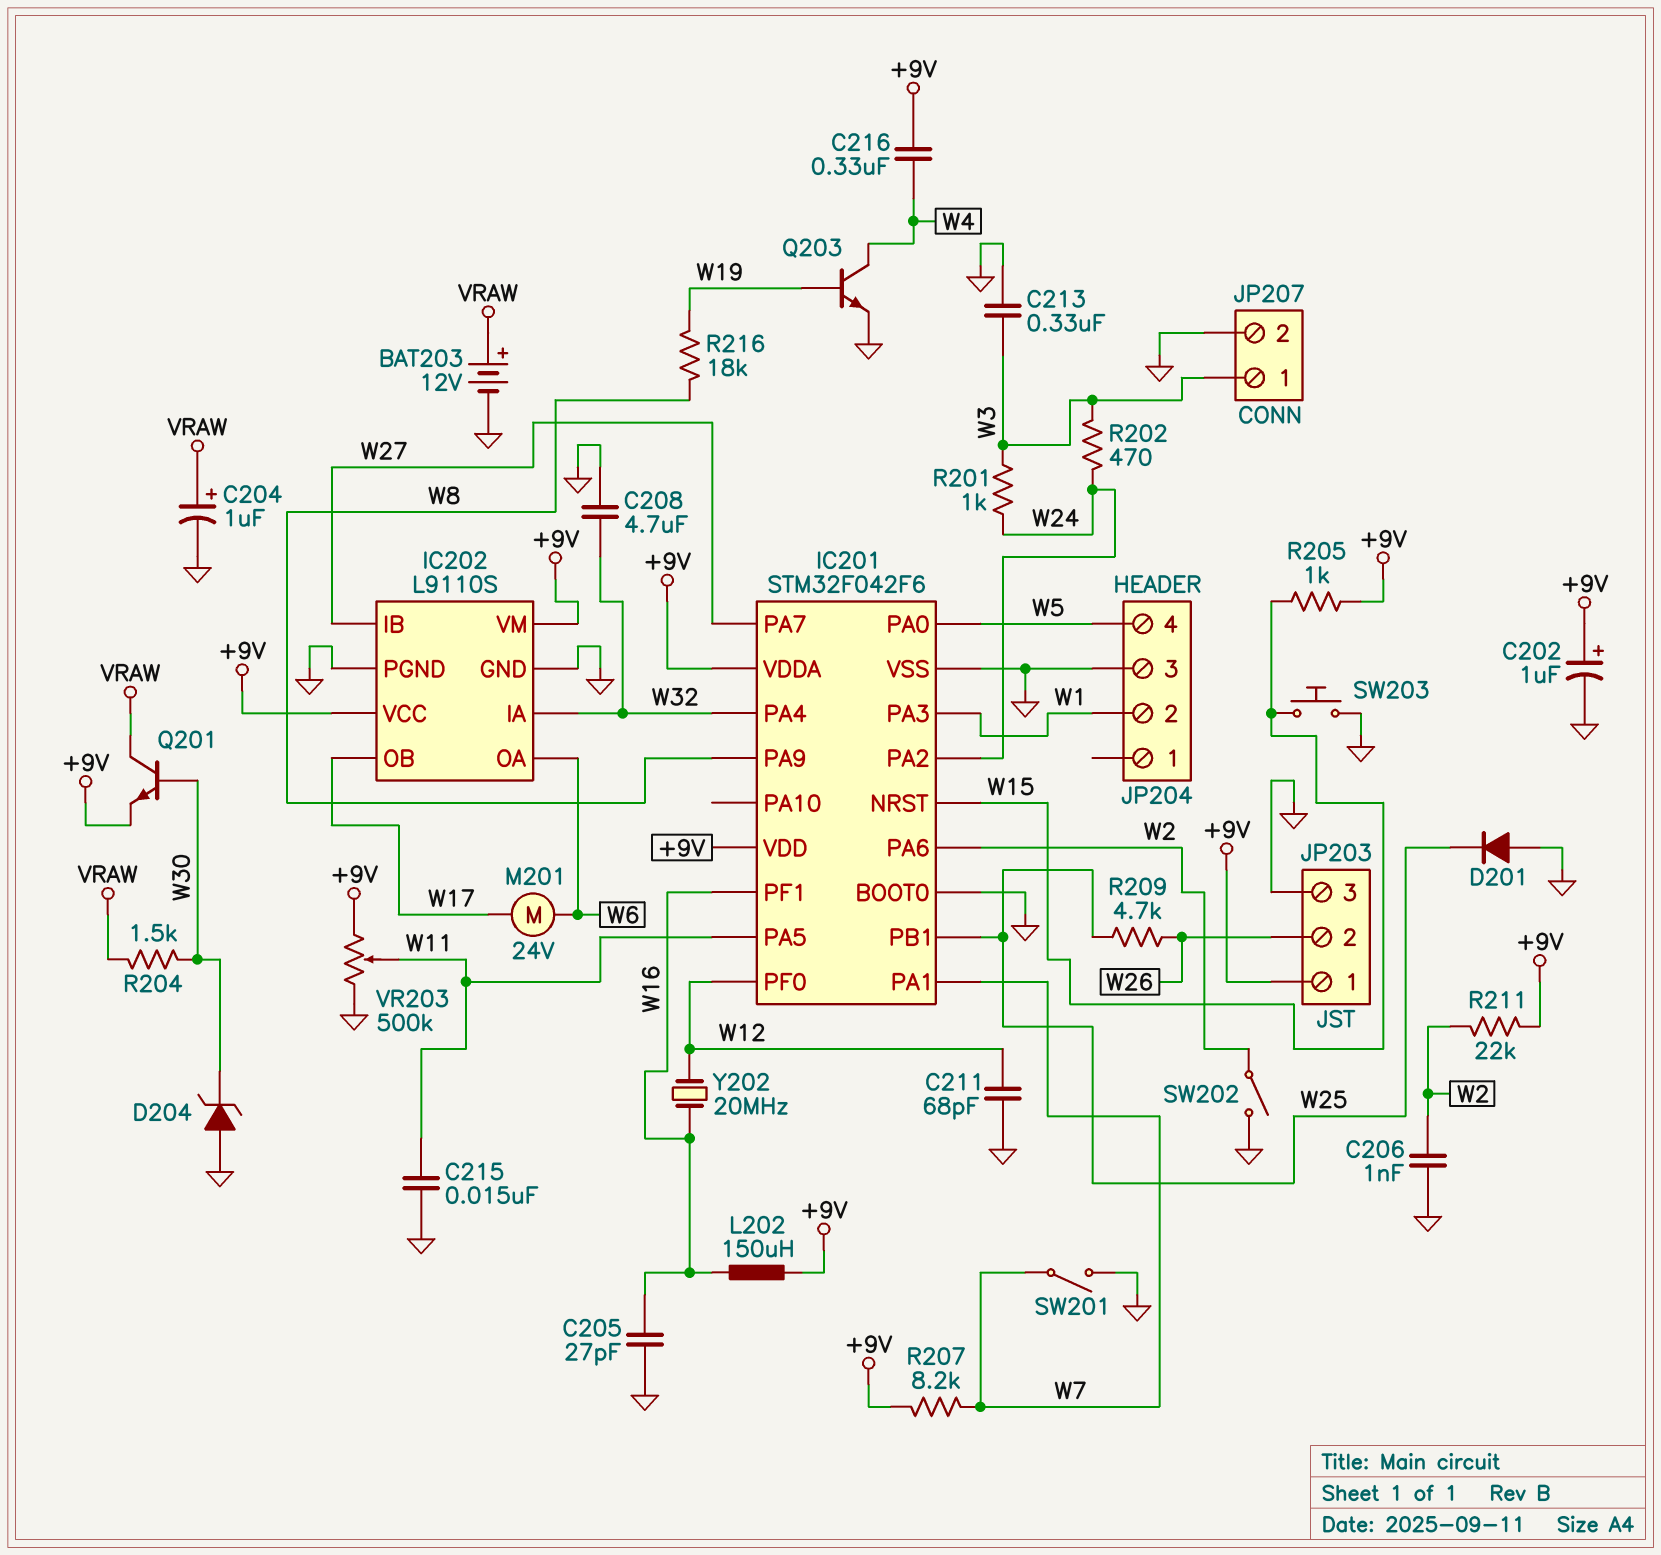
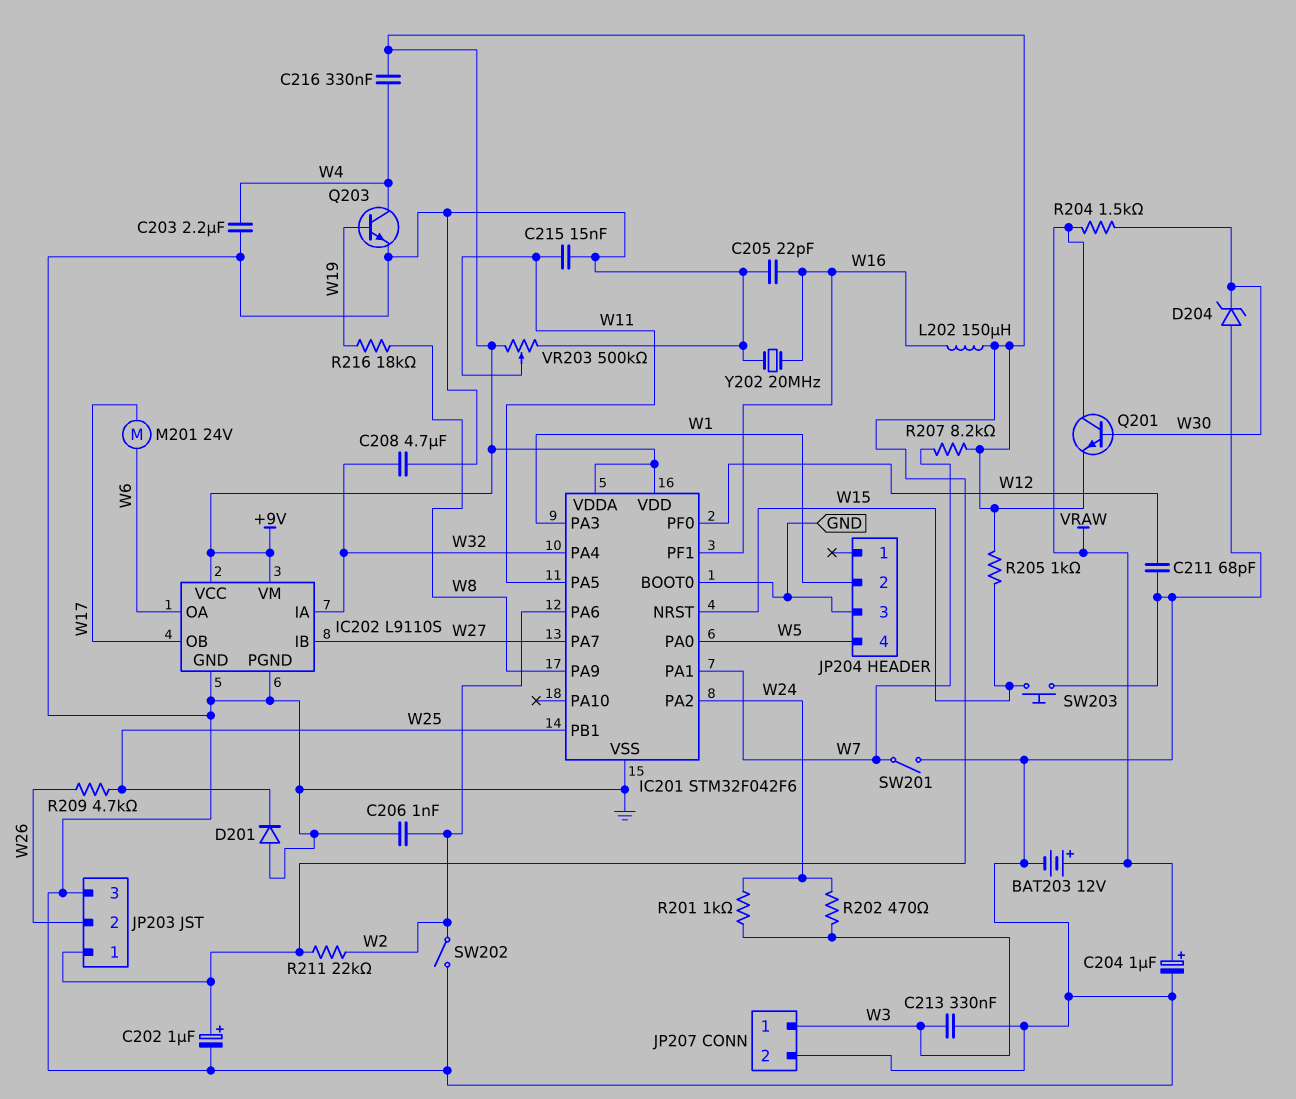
C203: none -> 2.2uF (GND, W4)
C205: 27pF (GND, W16) -> 22pF (GND, W16)
Y202: 20MHz (W12, W16) -> 20MHz (GND, W16)

